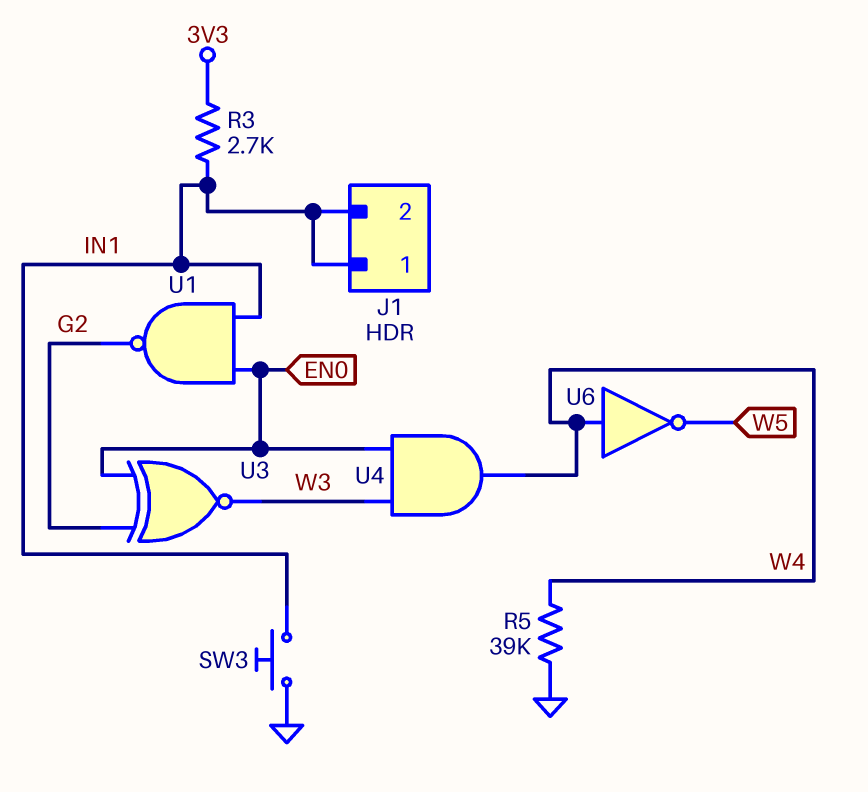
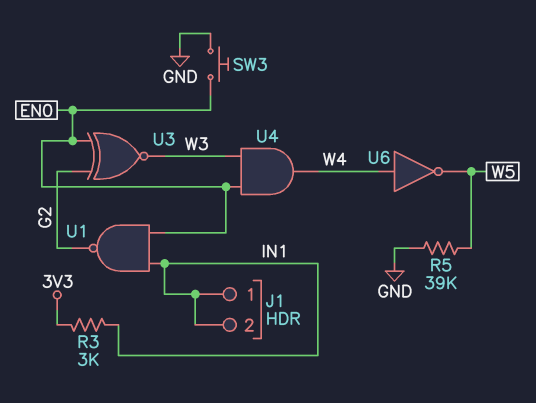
R3: 2.7k (3V3, IN1) -> 3k (3V3, IN1)
R5: 39k (GND, W4) -> 39k (GND, W5)
SW3: button (GND, IN1) -> button (EN0, GND)

